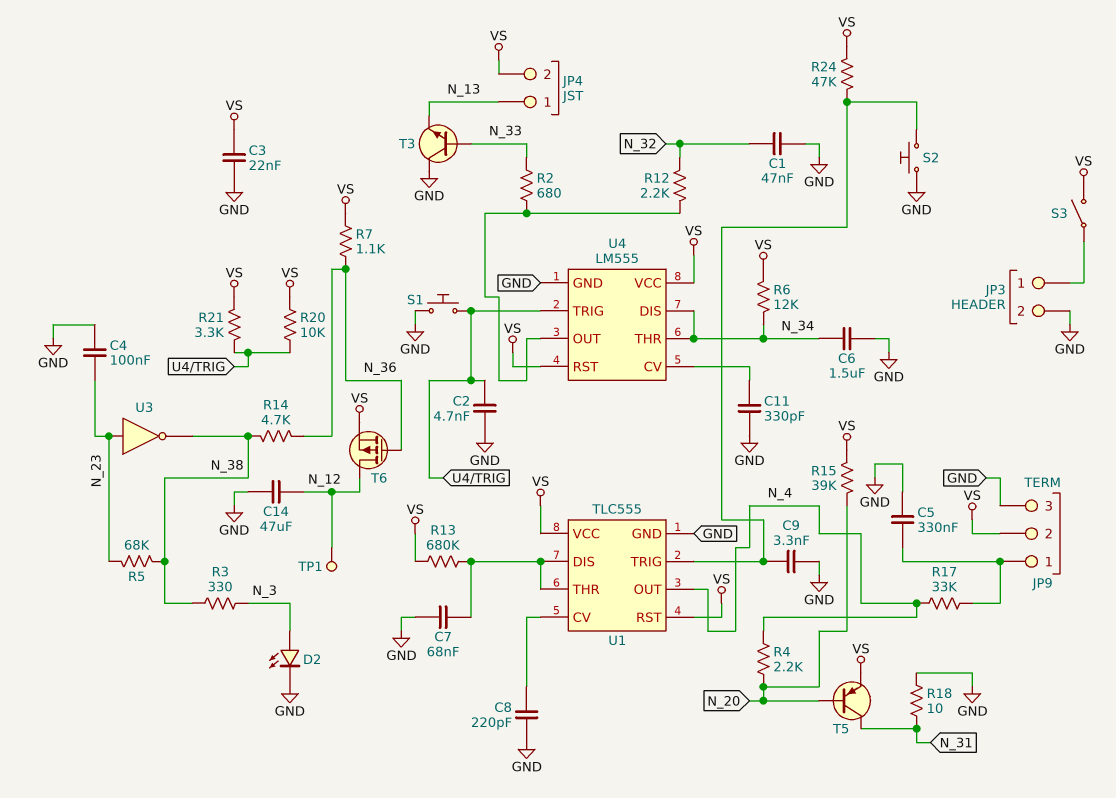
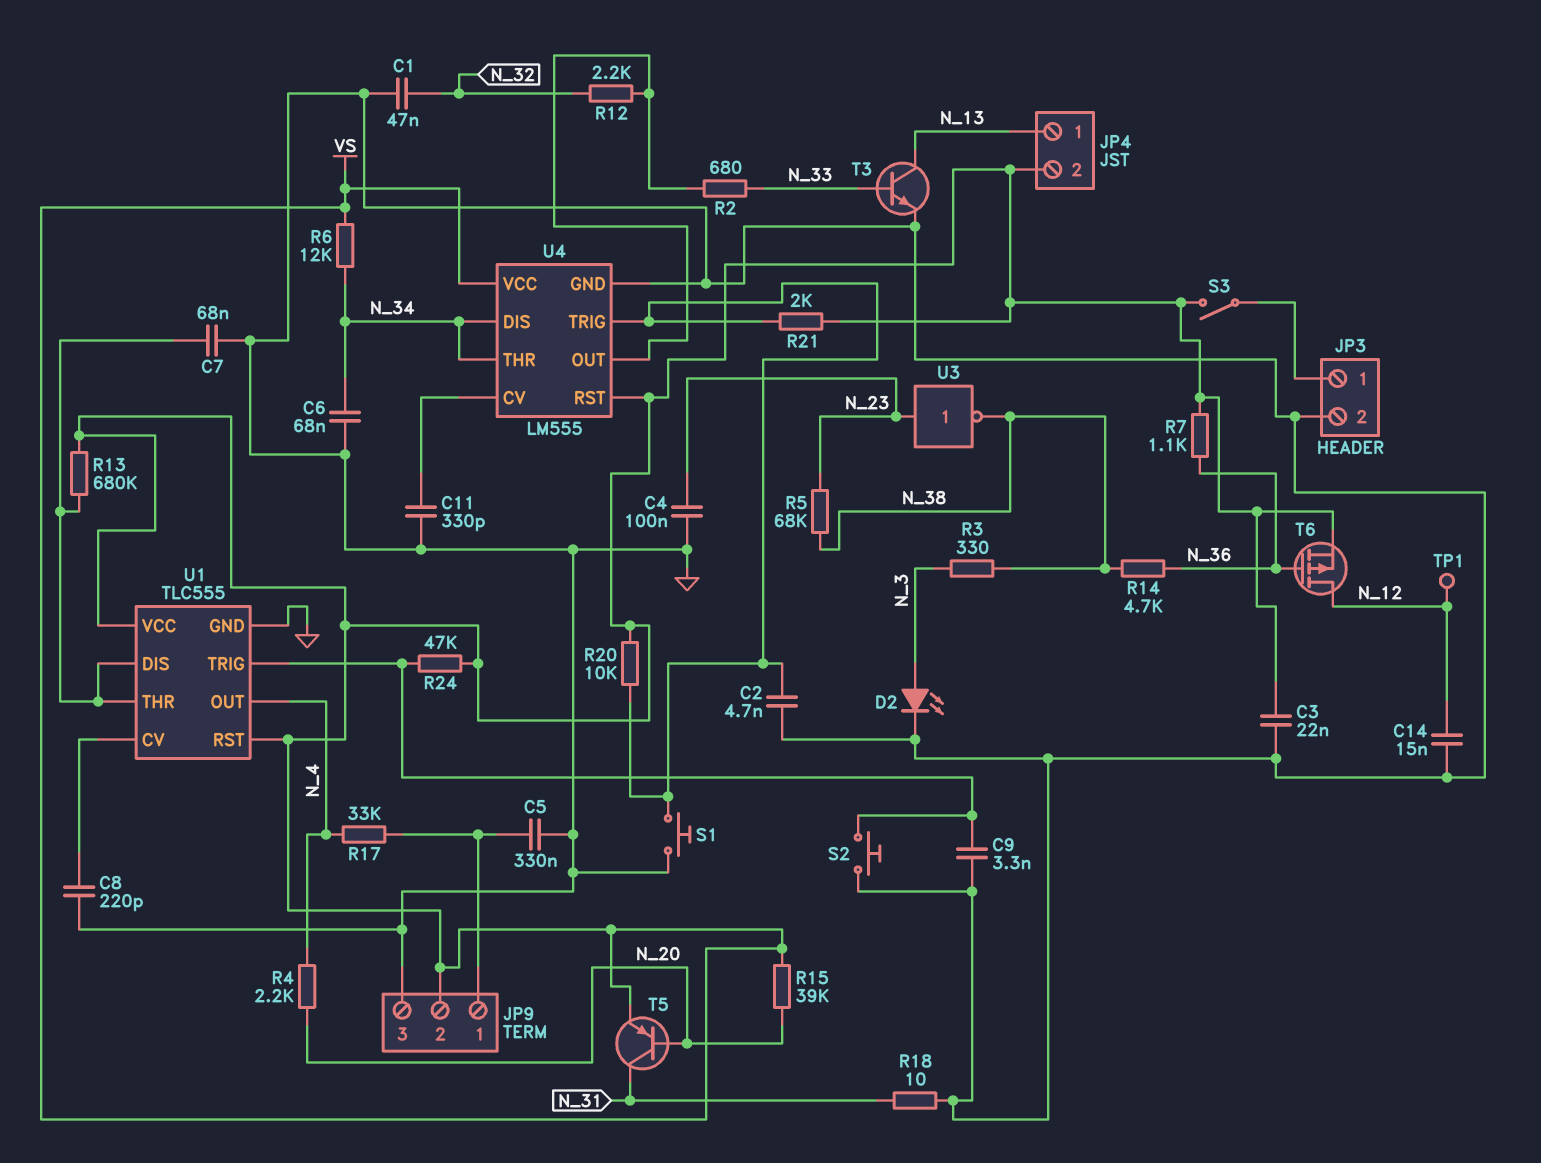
C6: 1.5uF (GND, N_34) -> 68nF (GND, N_34)
C14: 47uF (GND, N_12) -> 15nF (GND, N_12)
R21: 3.3k (U4/TRIG, VS) -> 2k (U4/TRIG, VS)
T3: NPN (B N_33, C GND, E N_13) -> NPN (B N_33, C N_13, E GND)

